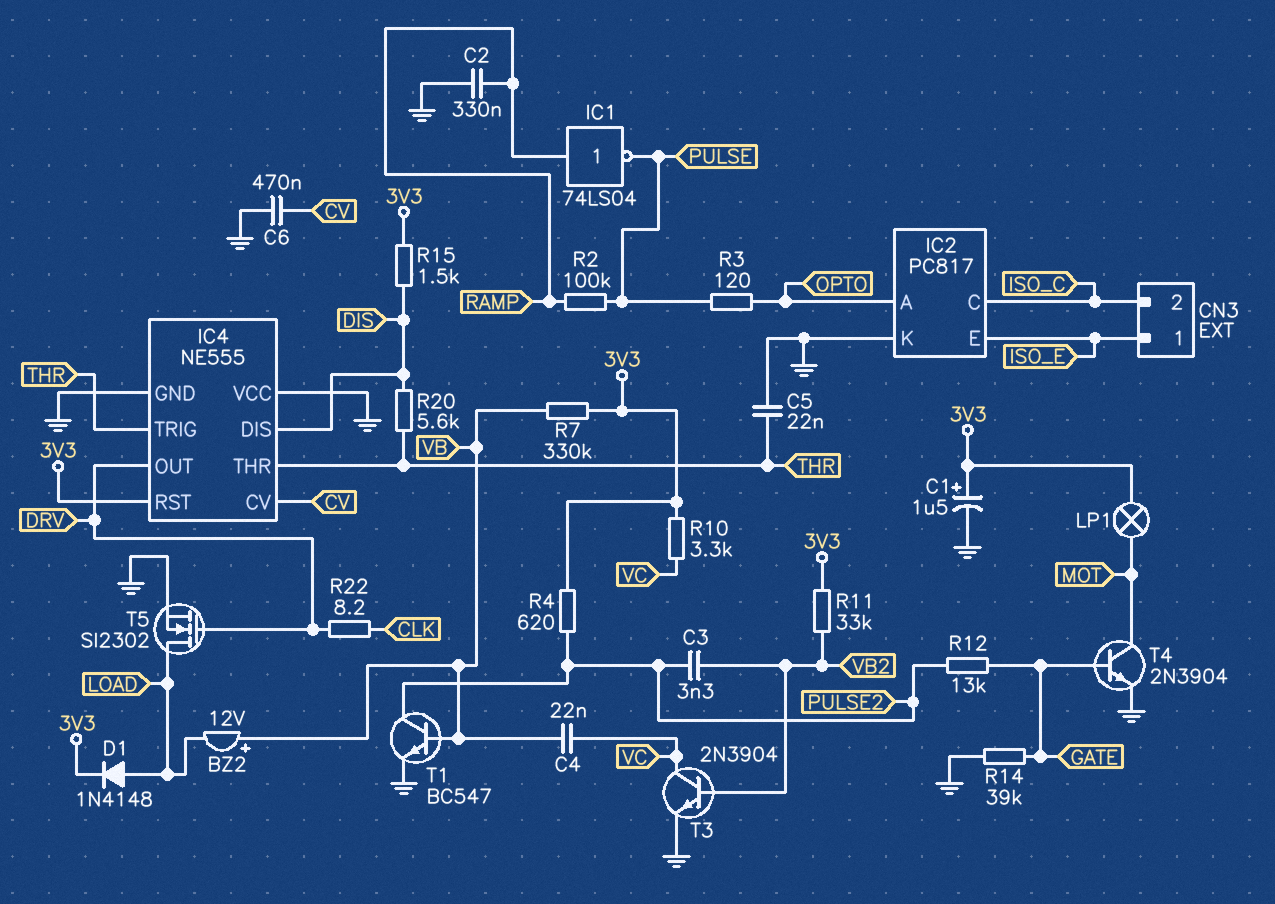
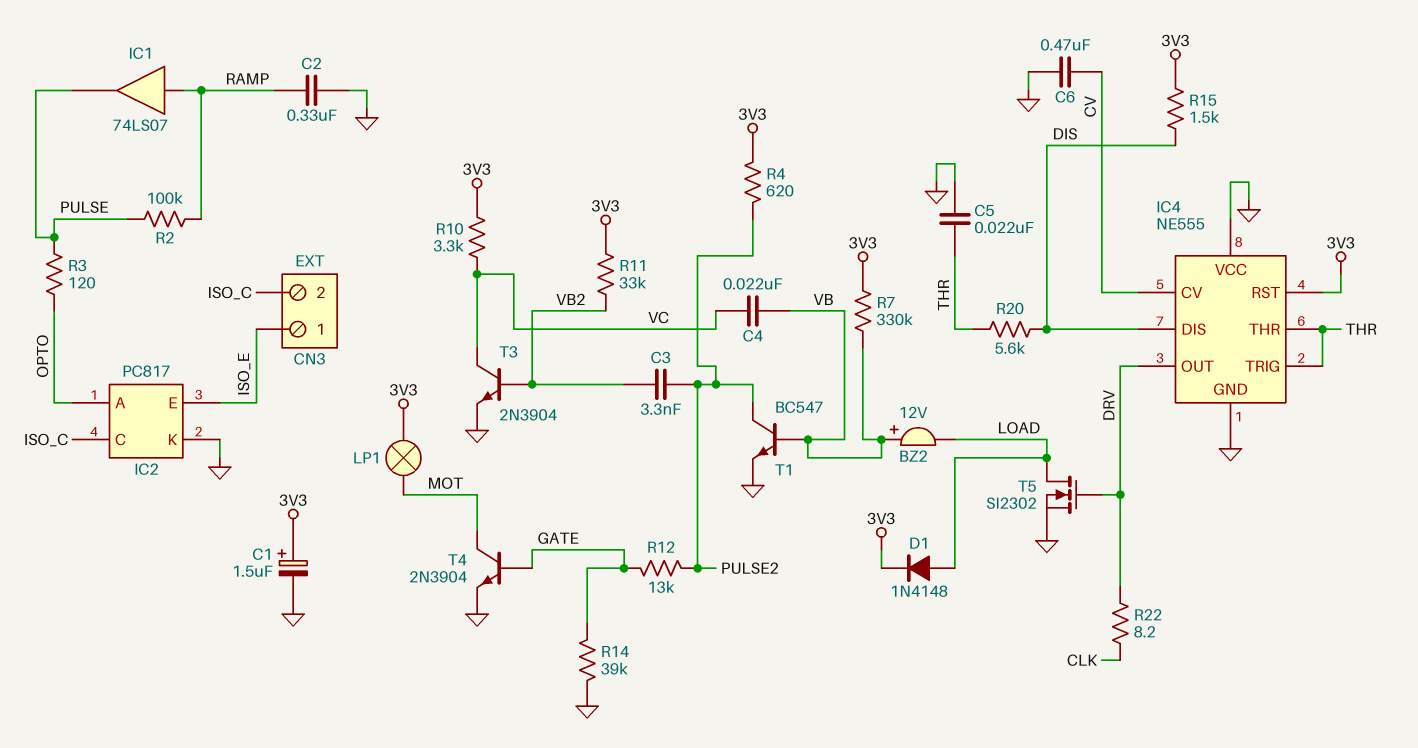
IC1: NOT 74LS04 (in RAMP, out PULSE) -> buffer 74LS07 (in RAMP, out PULSE)

